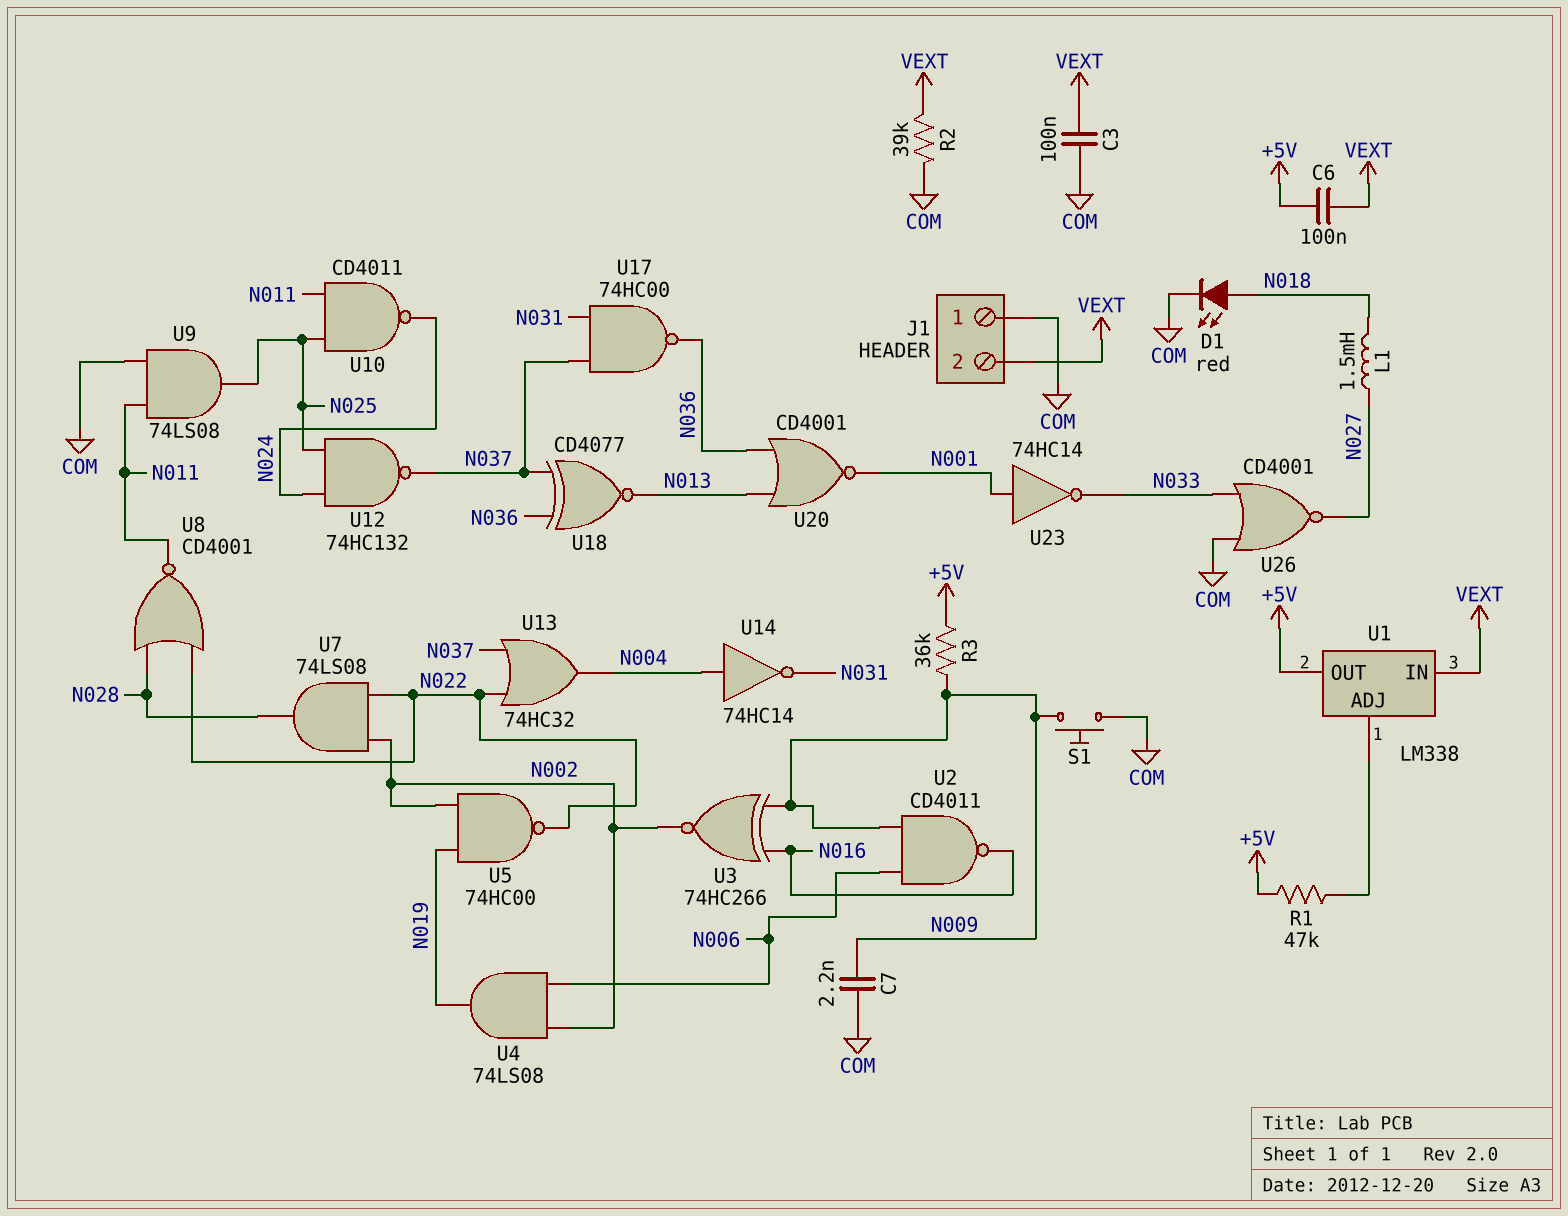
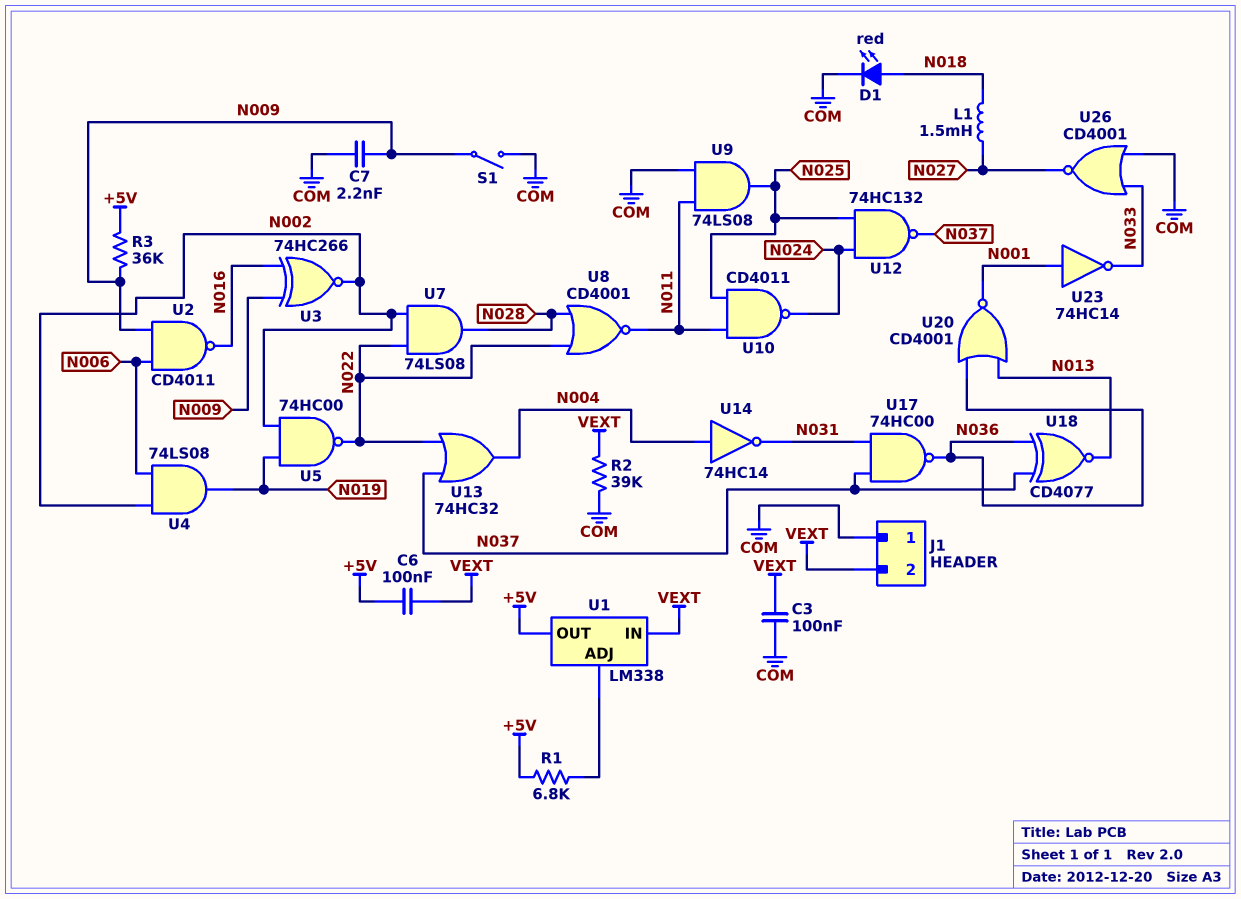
R1: 47k (+5V, U1/ADJ) -> 6.8k (+5V, U1/ADJ)
S1: button (COM, N009) -> switch (COM, N009)

